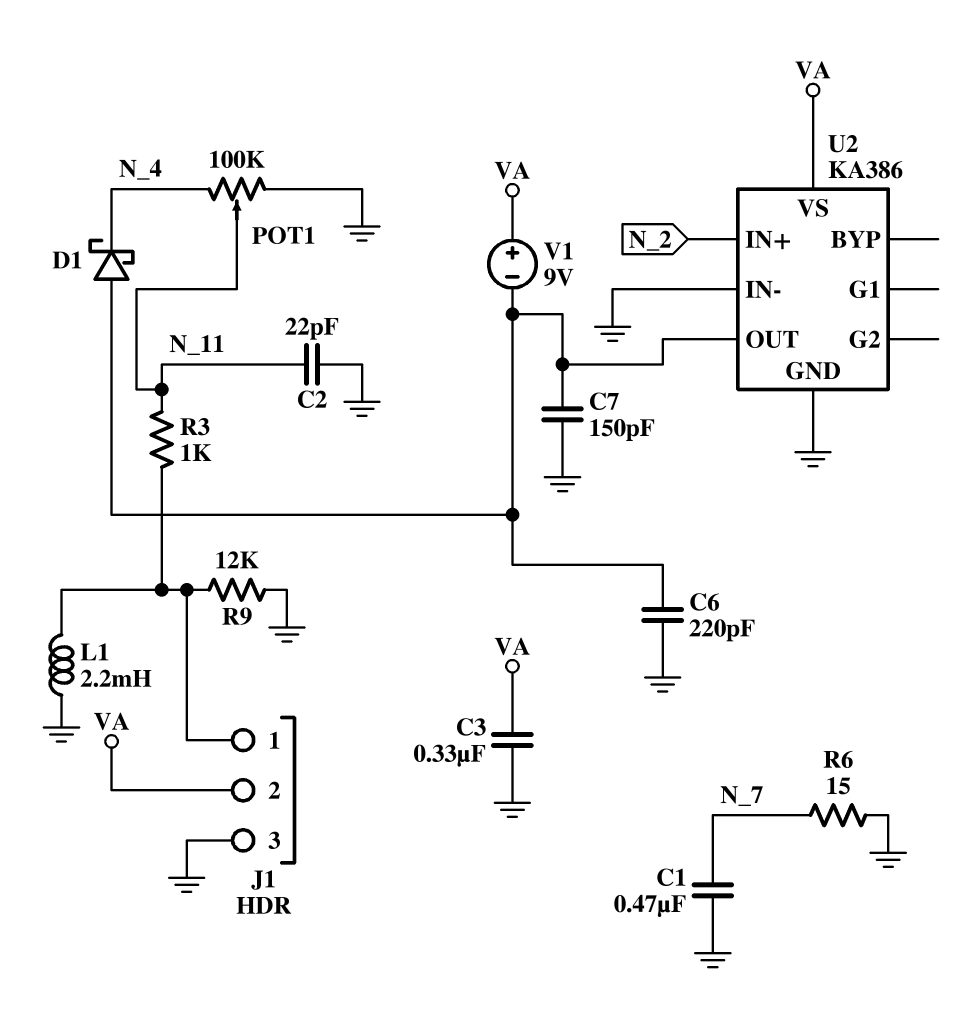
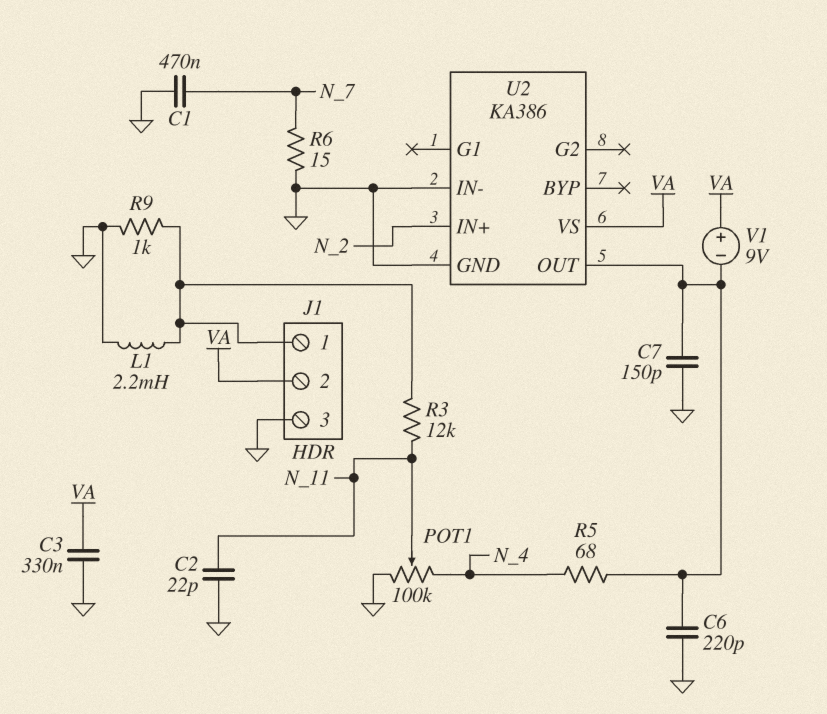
D1: schottky (A U2/OUT, K N_4) -> none
R3: 1k (J1/1, N_11) -> 12k (J1/1, N_11)
R5: none -> 68 (N_4, U2/OUT)
R9: 12k (GND, J1/1) -> 1k (GND, J1/1)

